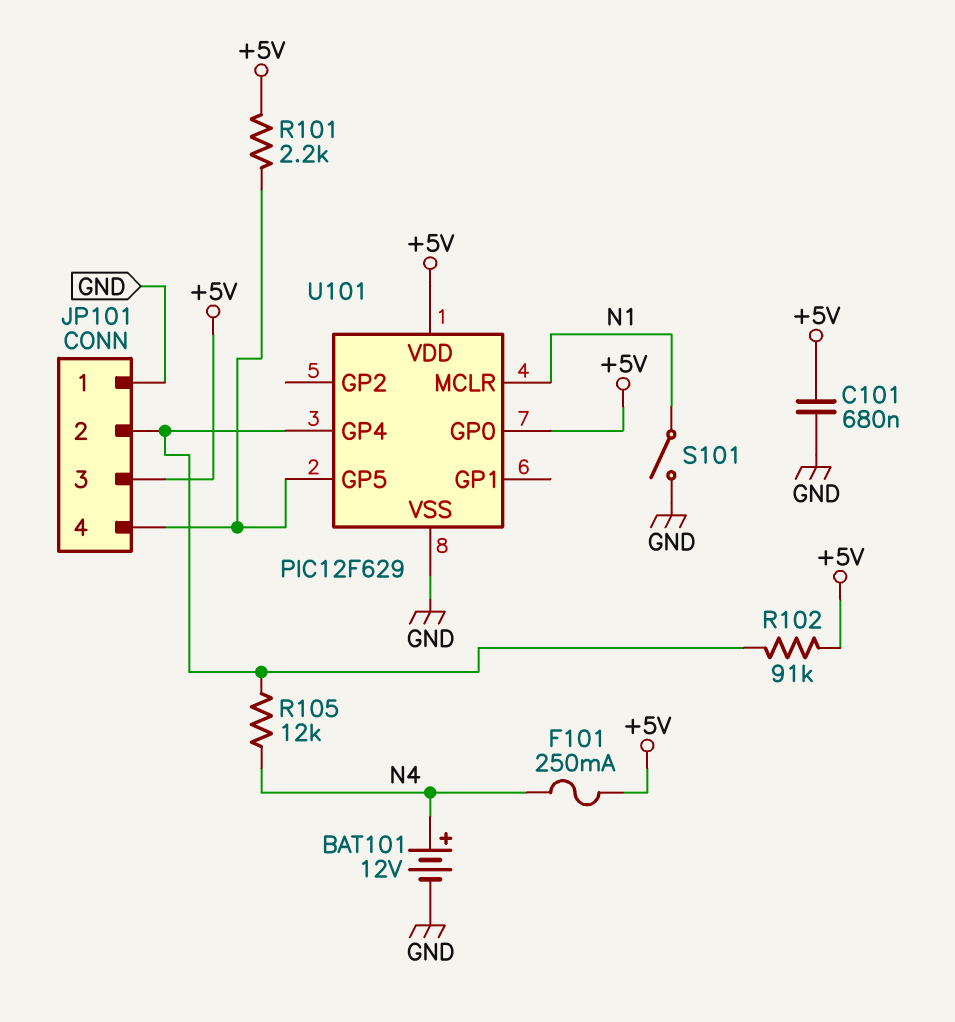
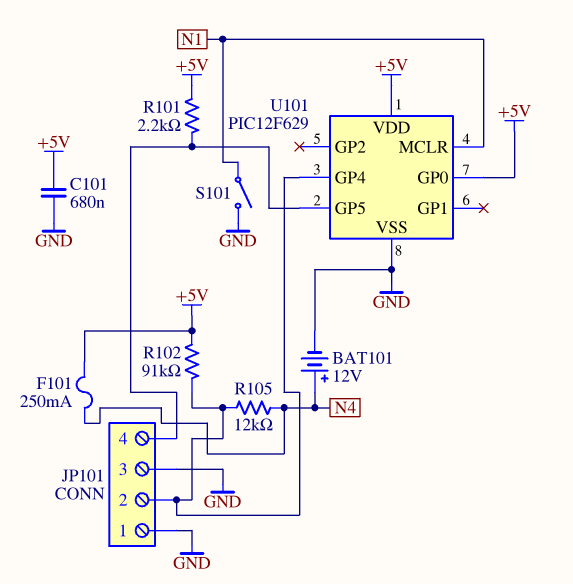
JP101 pin 3: +5V -> GND

